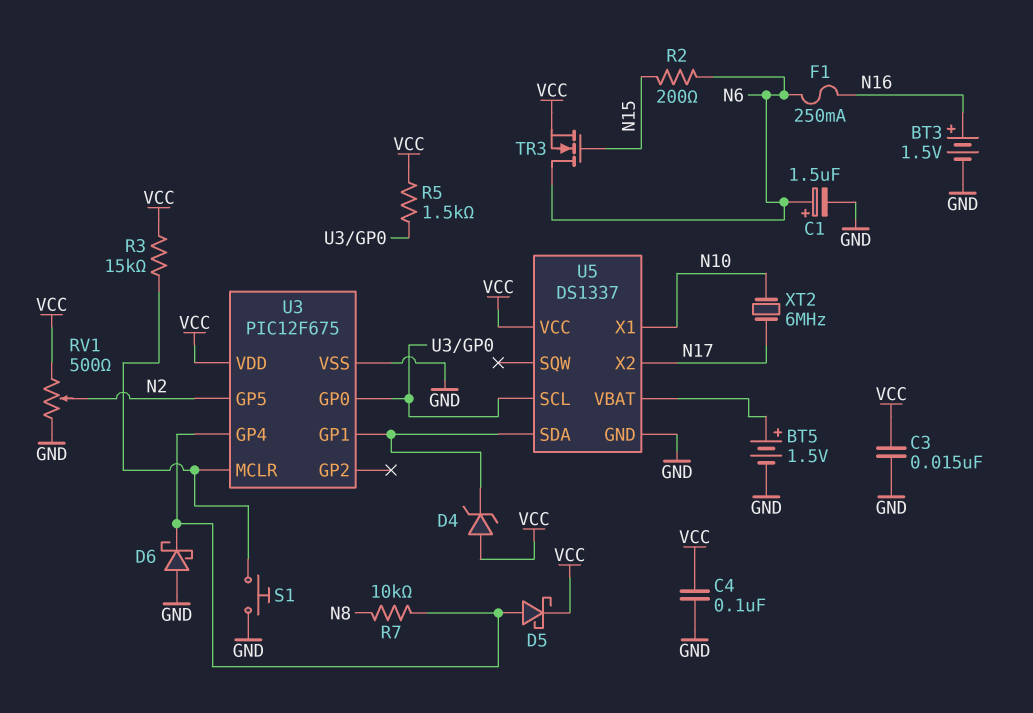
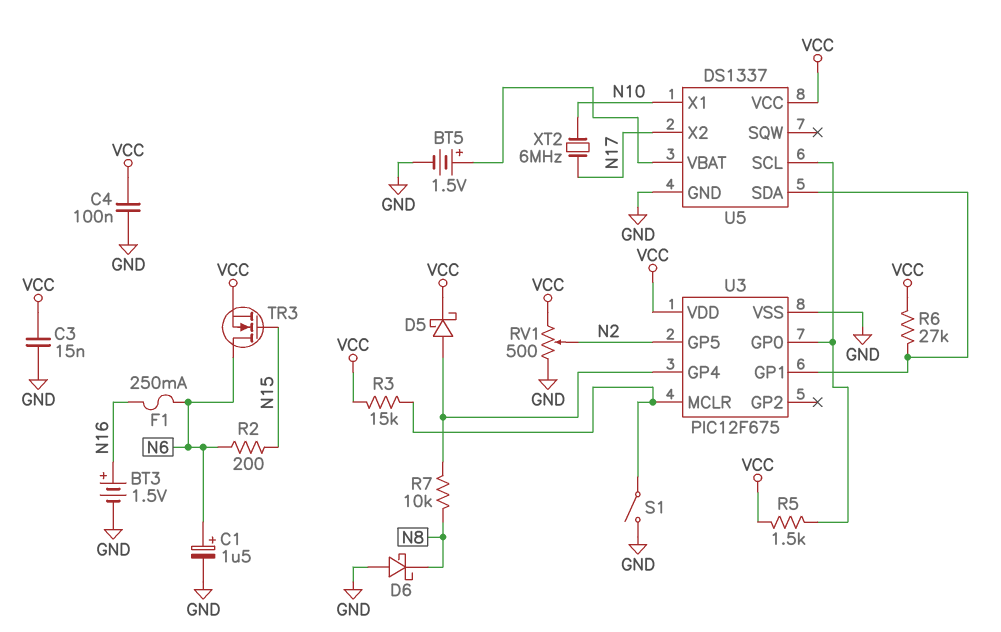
D4: zener (A VCC, K U3/GP1) -> none
D6: schottky (A GND, K U3/GP4) -> schottky (A GND, K N8)
R6: none -> 27k (U3/GP1, VCC)
S1: button (GND, U3/MCLR) -> switch (GND, U3/MCLR)

